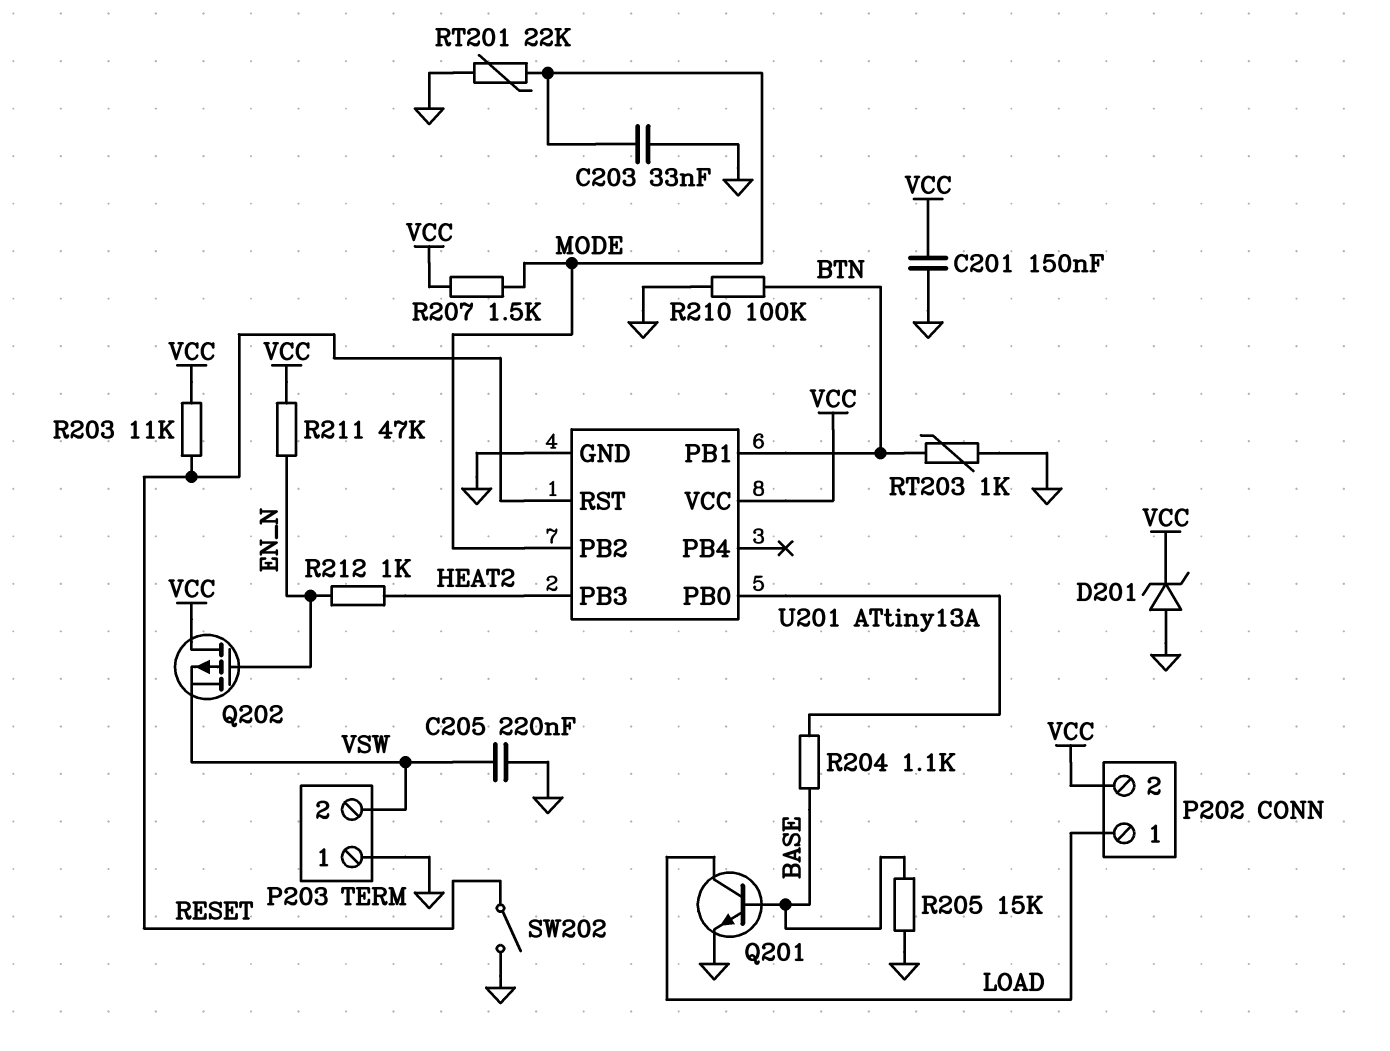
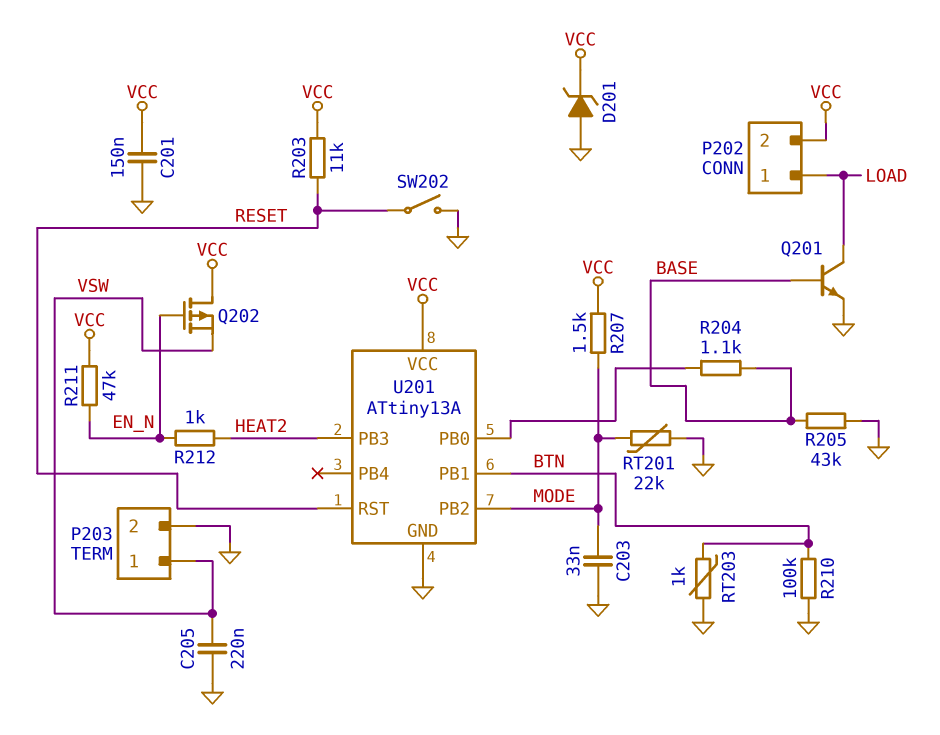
P203 pin 1: GND -> VSW
P203 pin 2: VSW -> GND
R205: 15k (BASE, GND) -> 43k (BASE, GND)

